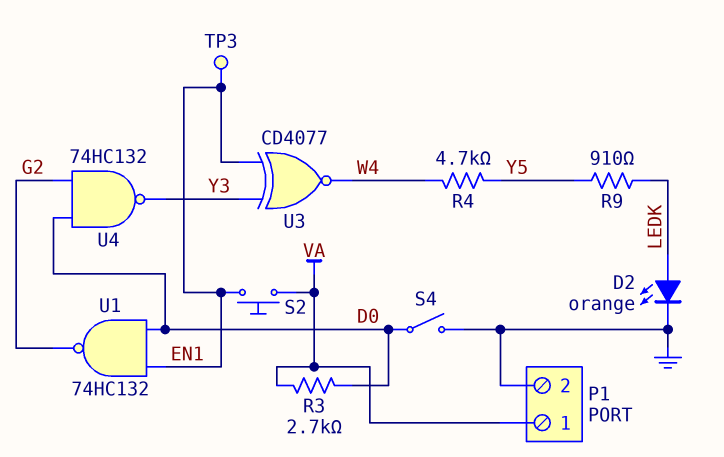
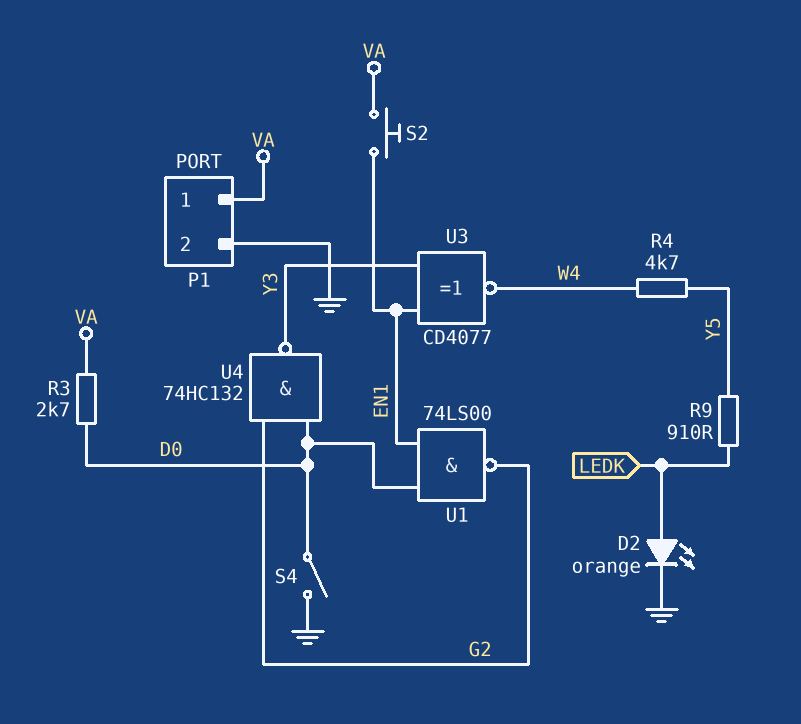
TP3: test point (EN1) -> none
U1: NAND 74HC132 (in D0, in EN1, out G2) -> NAND 74LS00 (in D0, in EN1, out G2)

